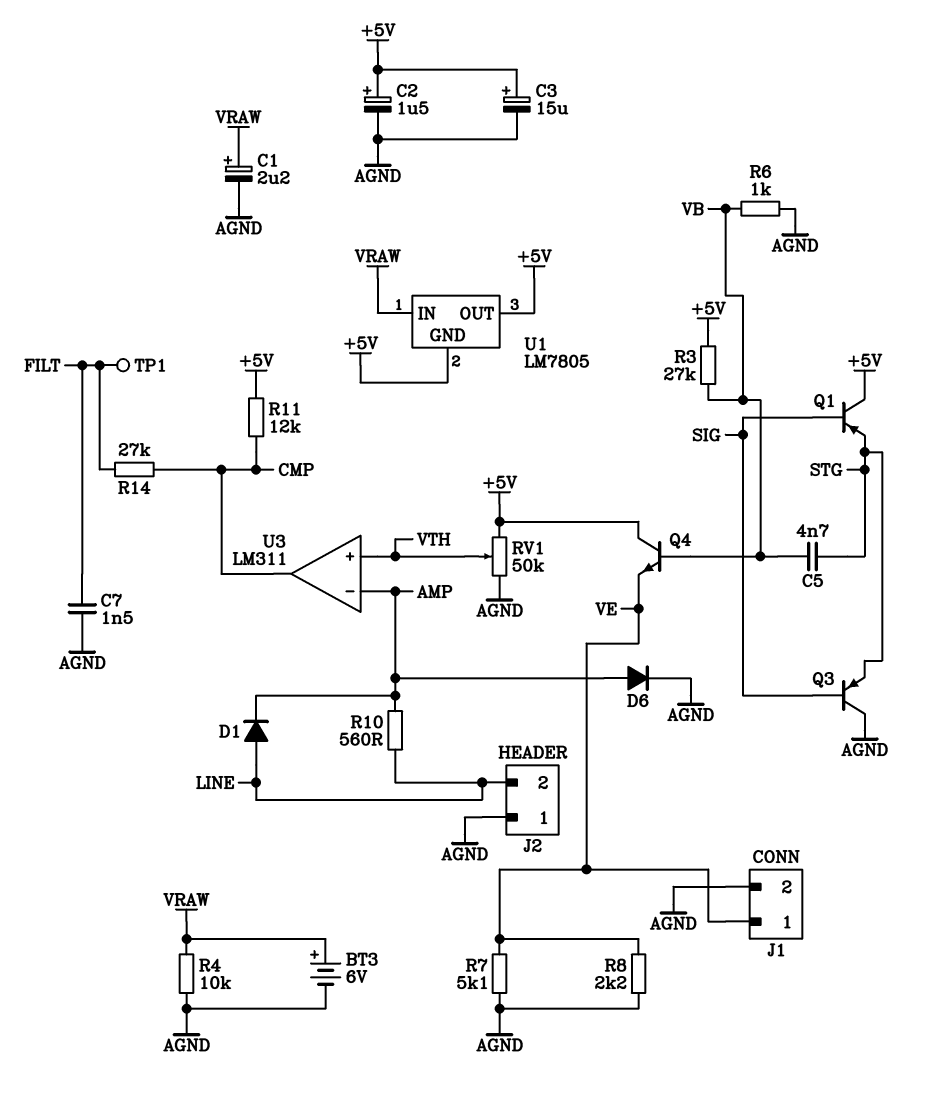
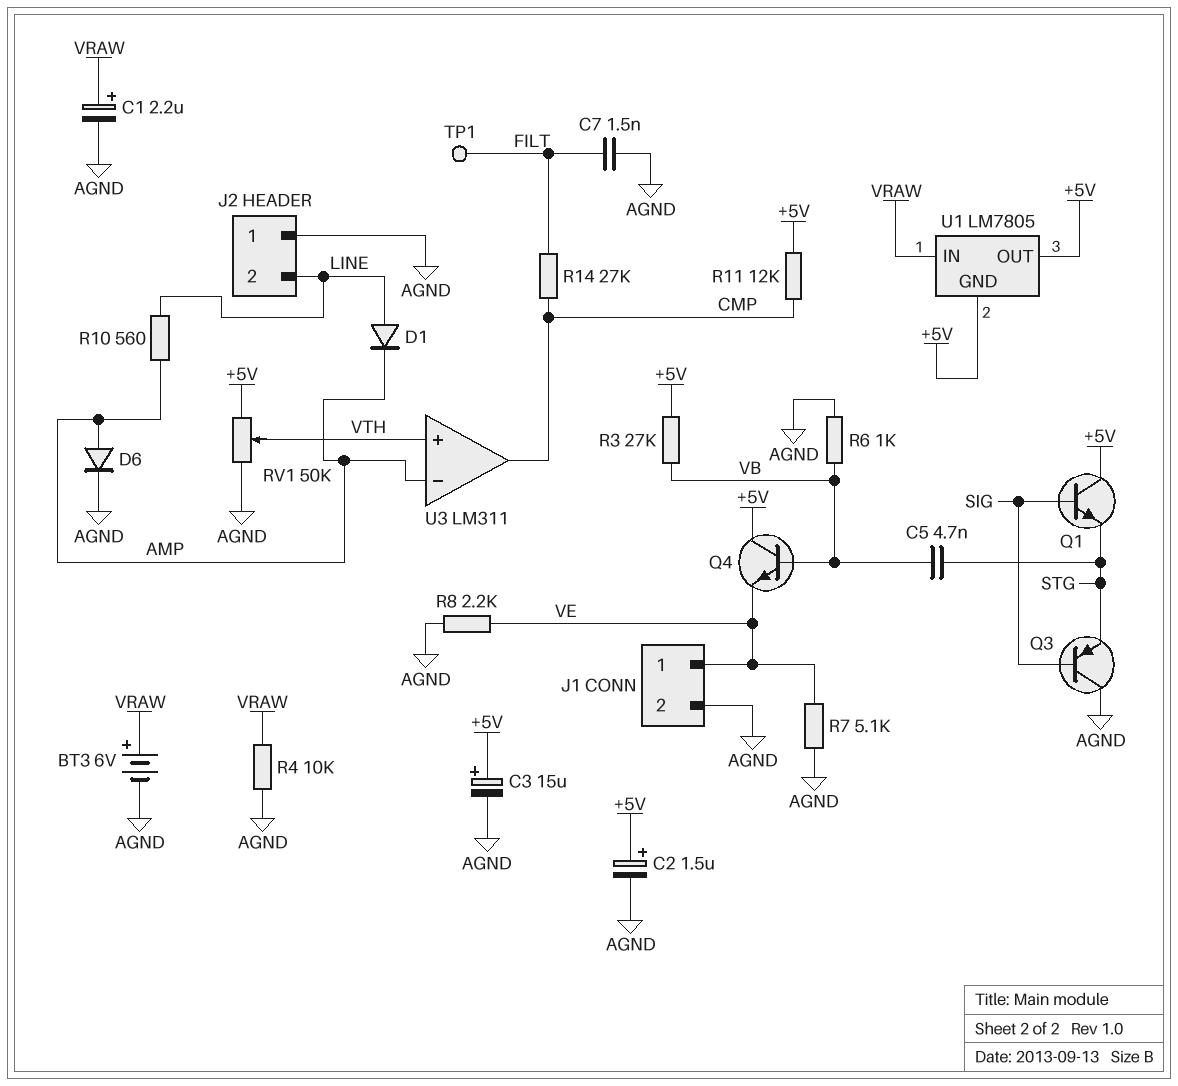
Q1: PNP (B SIG, C +5V, E STG) -> NPN (B SIG, C +5V, E STG)

